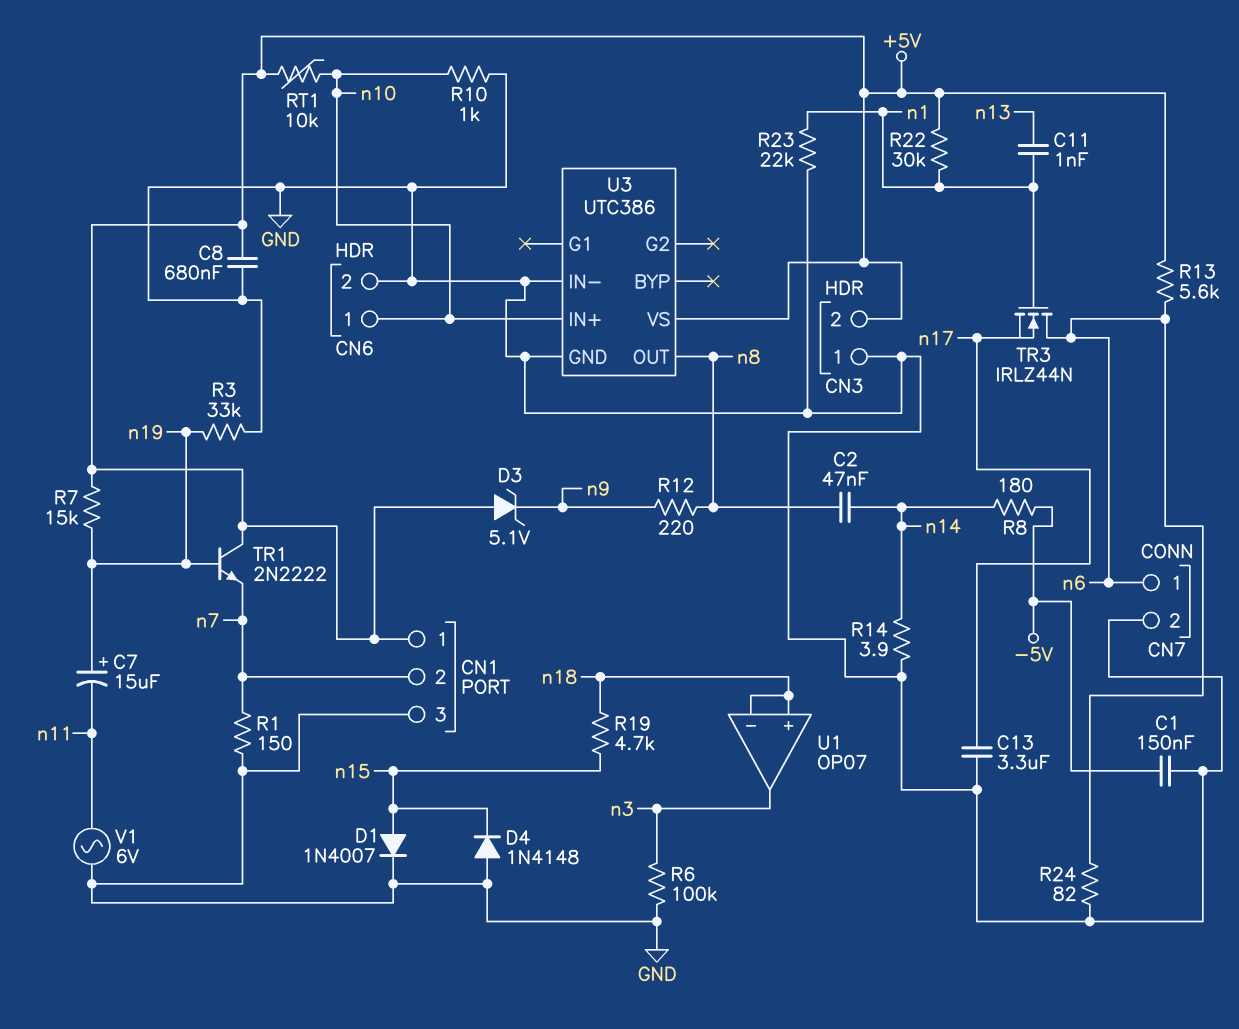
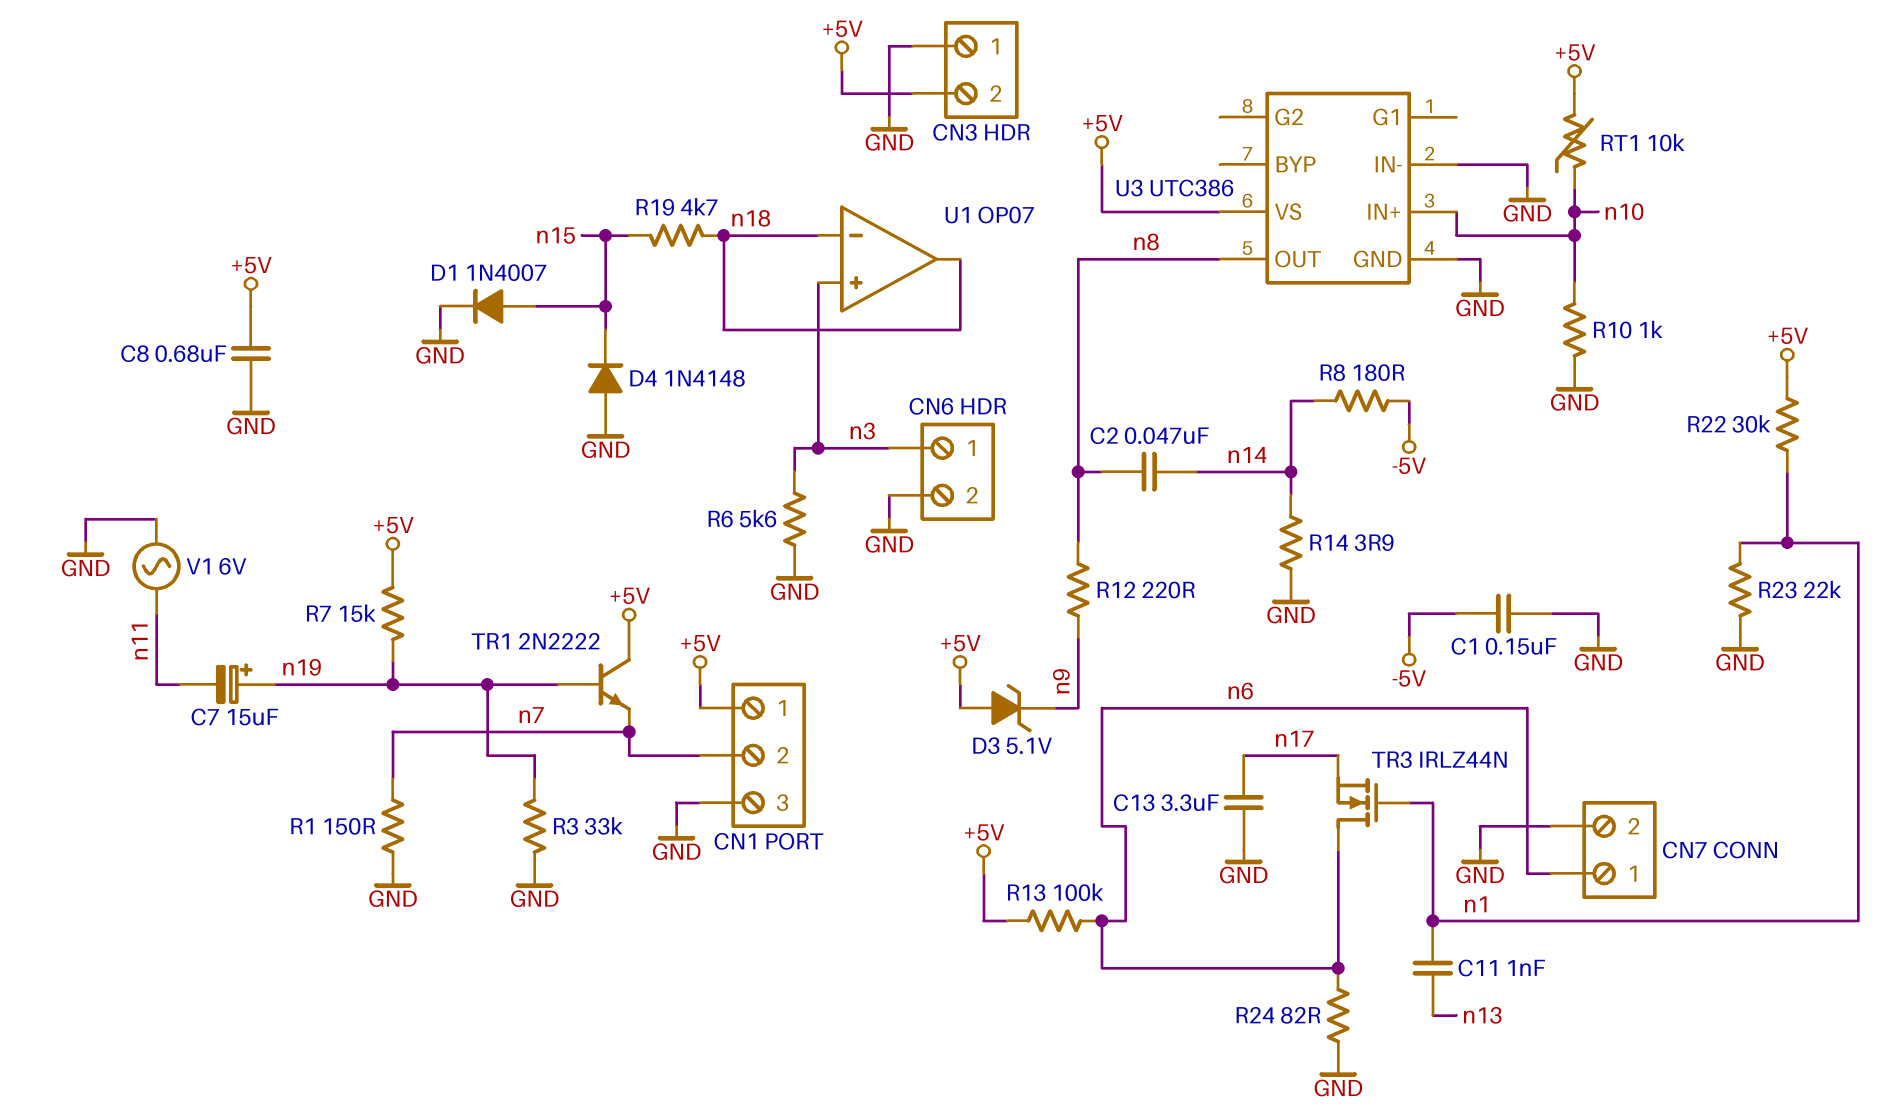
CN6 pin 1: n10 -> n3
R6: 100k (GND, n3) -> 5.6k (GND, n3)
R13: 5.6k (+5V, n6) -> 100k (+5V, n6)
U1 pin in+: n18 -> n3
U1 pin out: n3 -> n18

